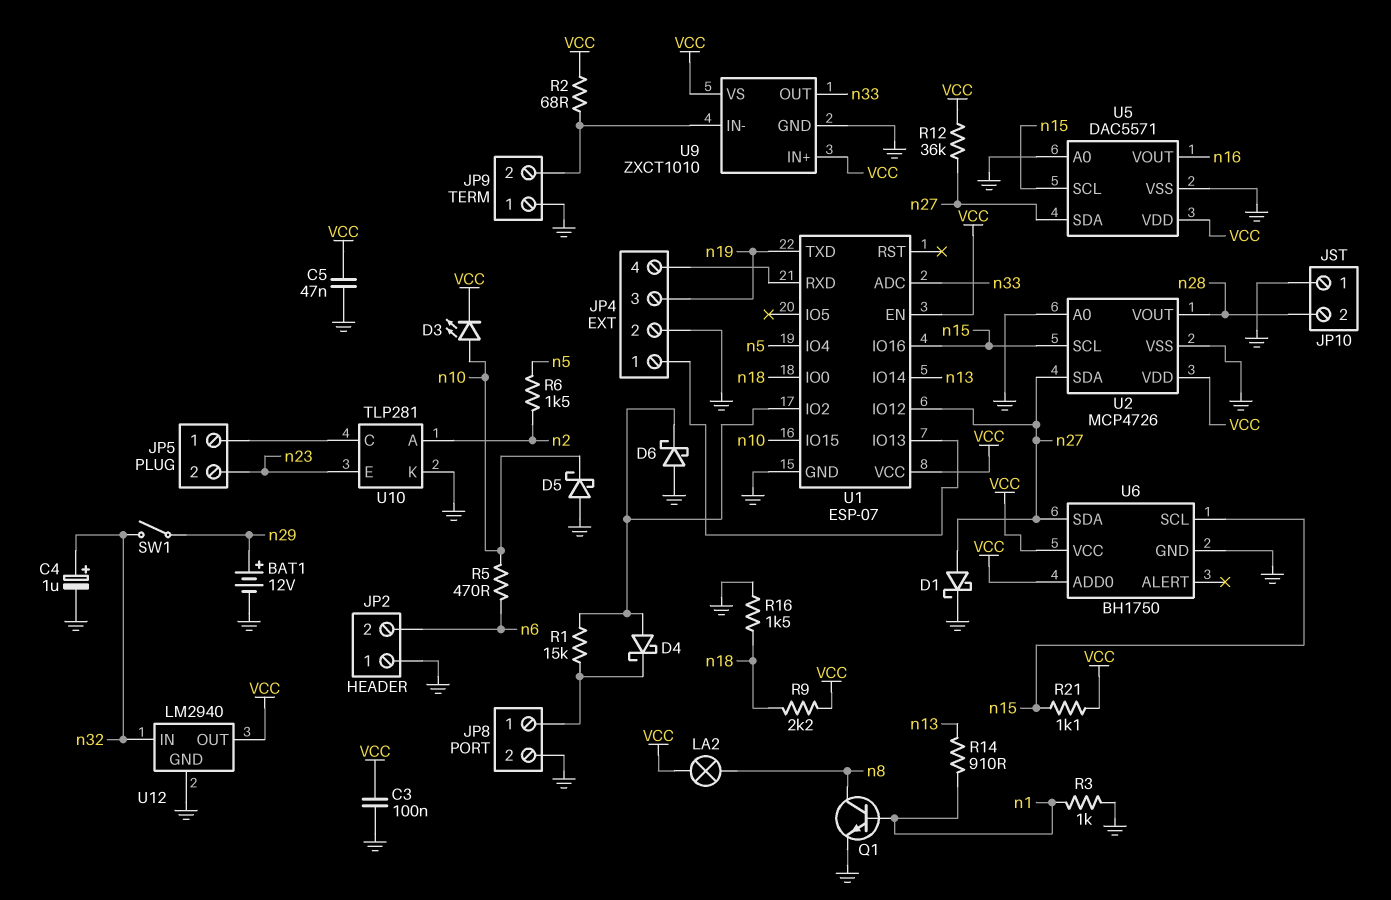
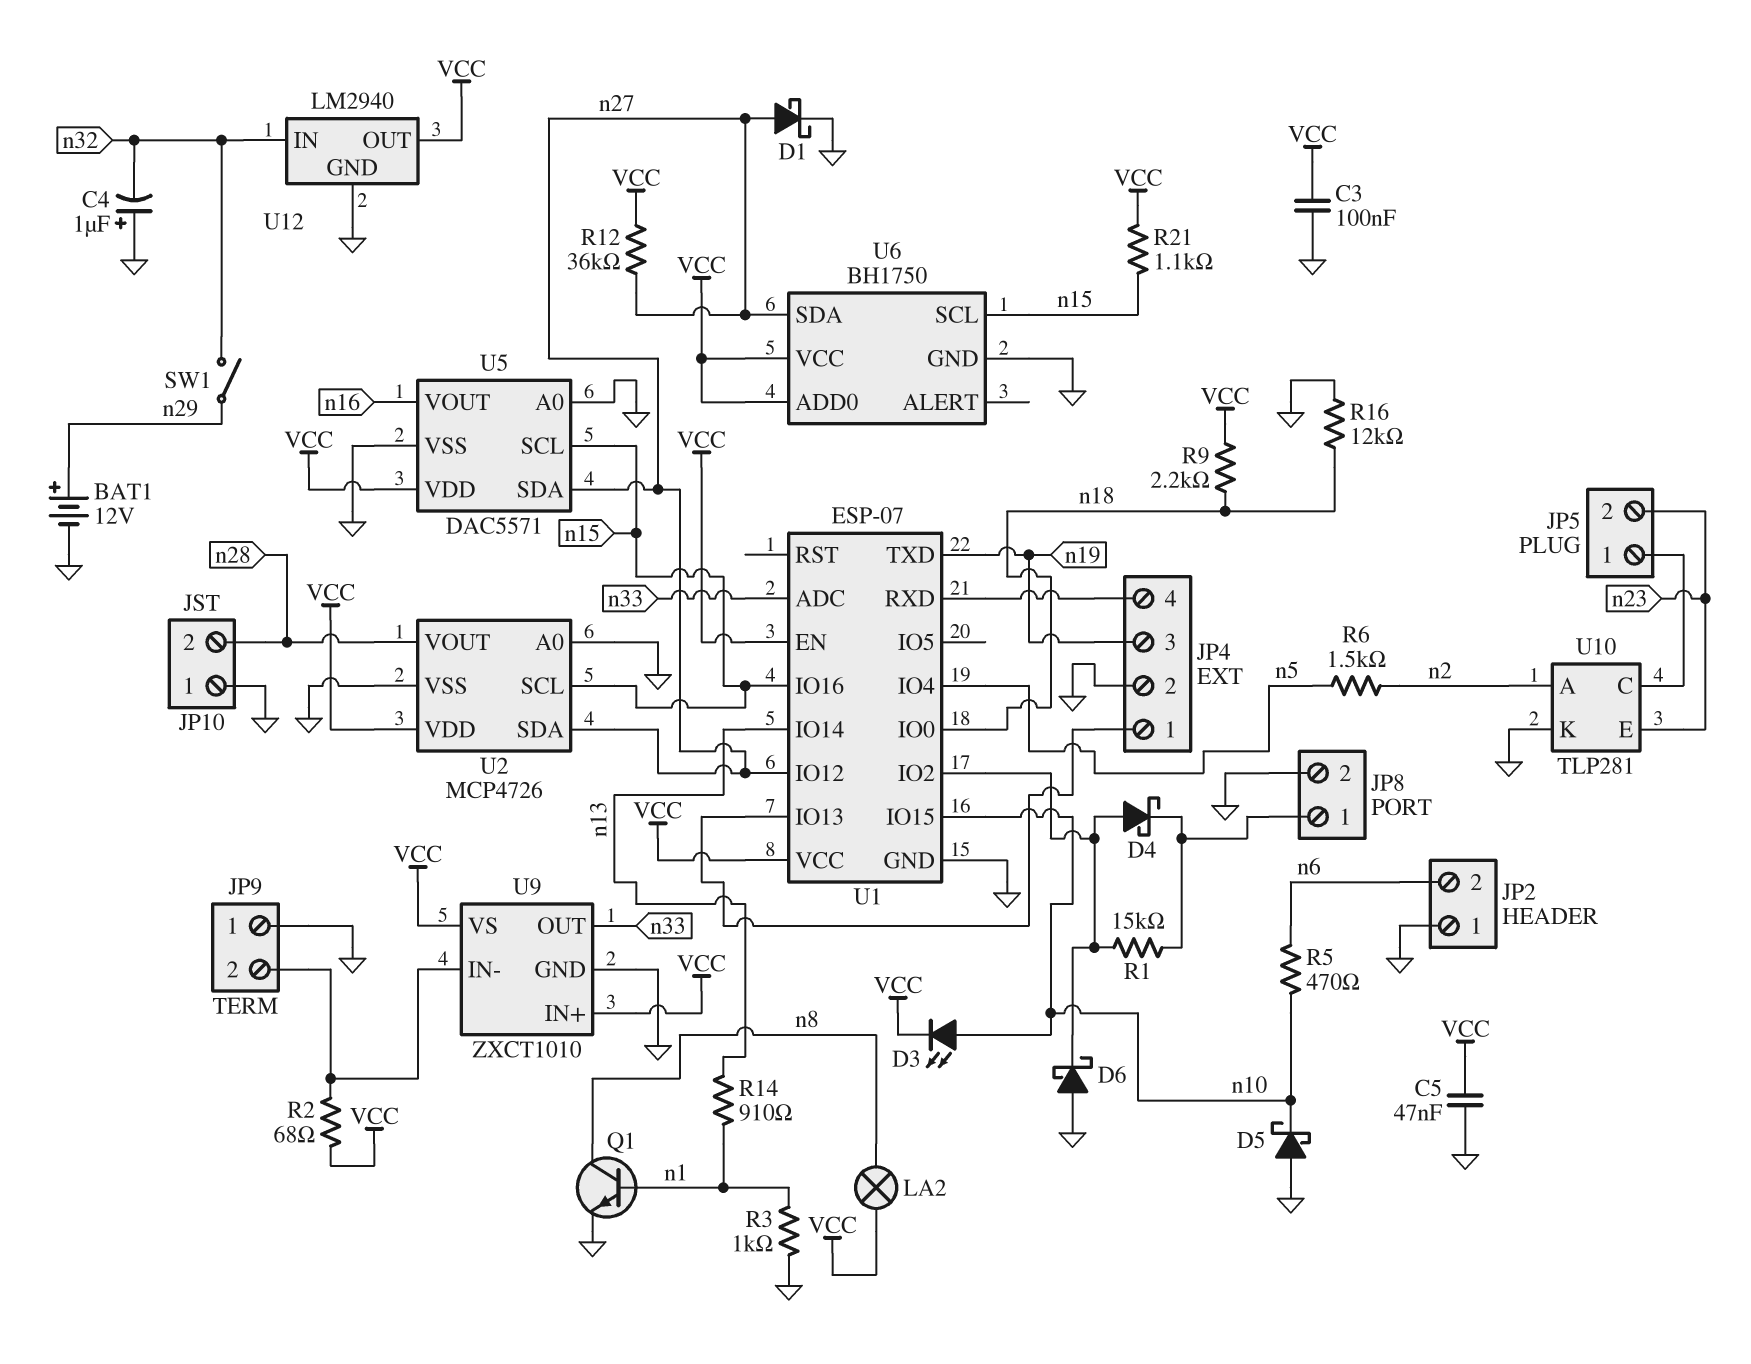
C4: 1uF (plus n32, minus GND) -> 1uF (plus GND, minus n32)
R16: 1.5k (GND, n18) -> 12k (GND, n18)

